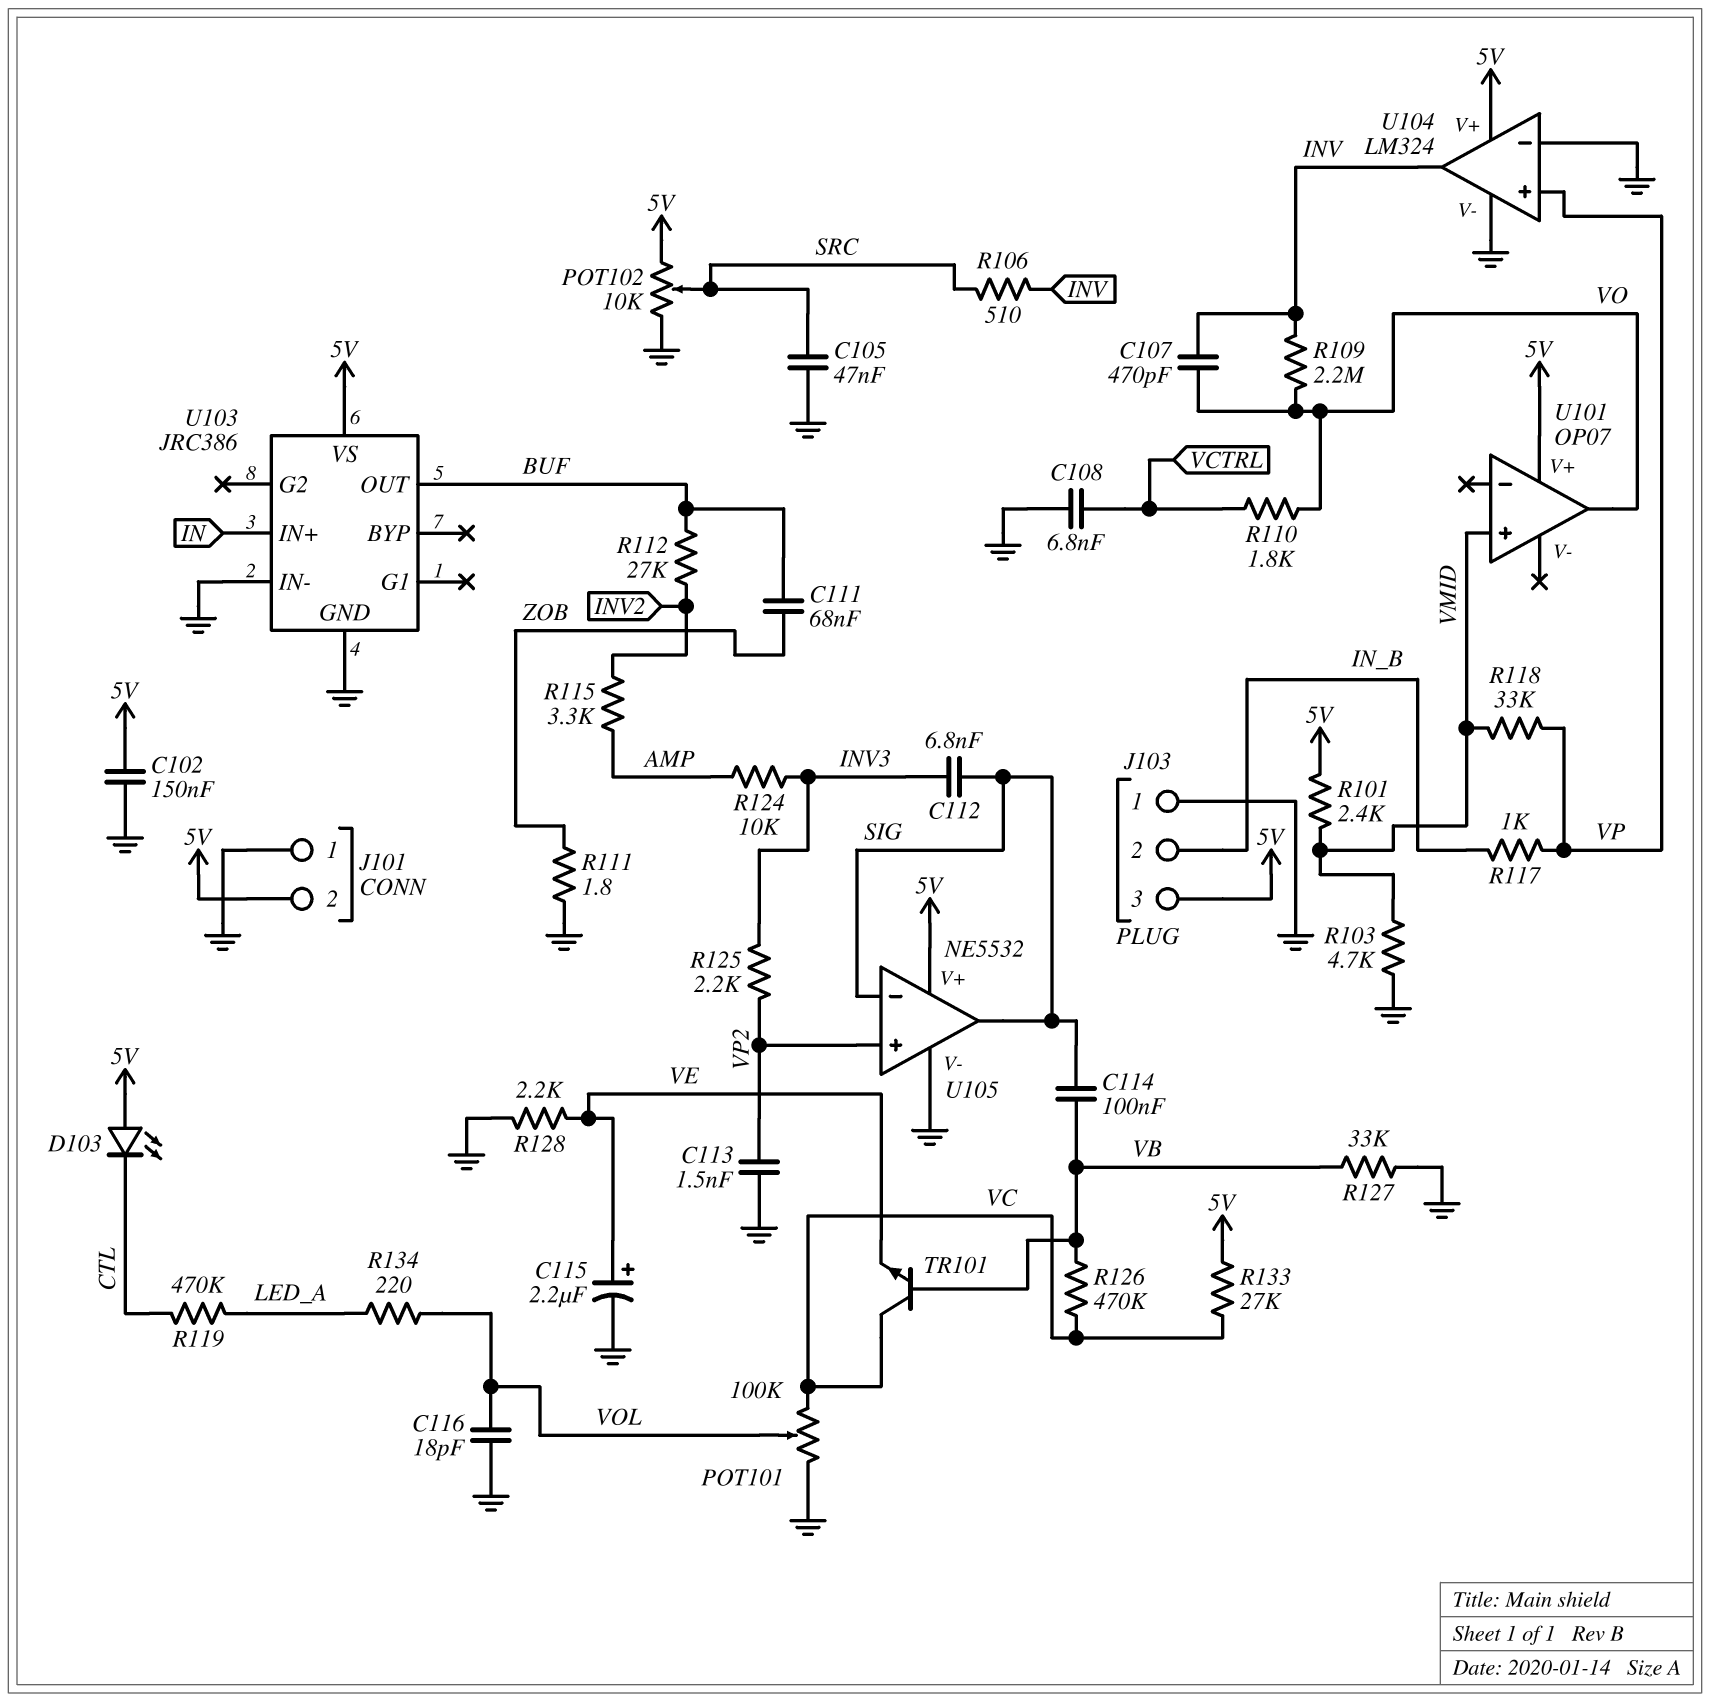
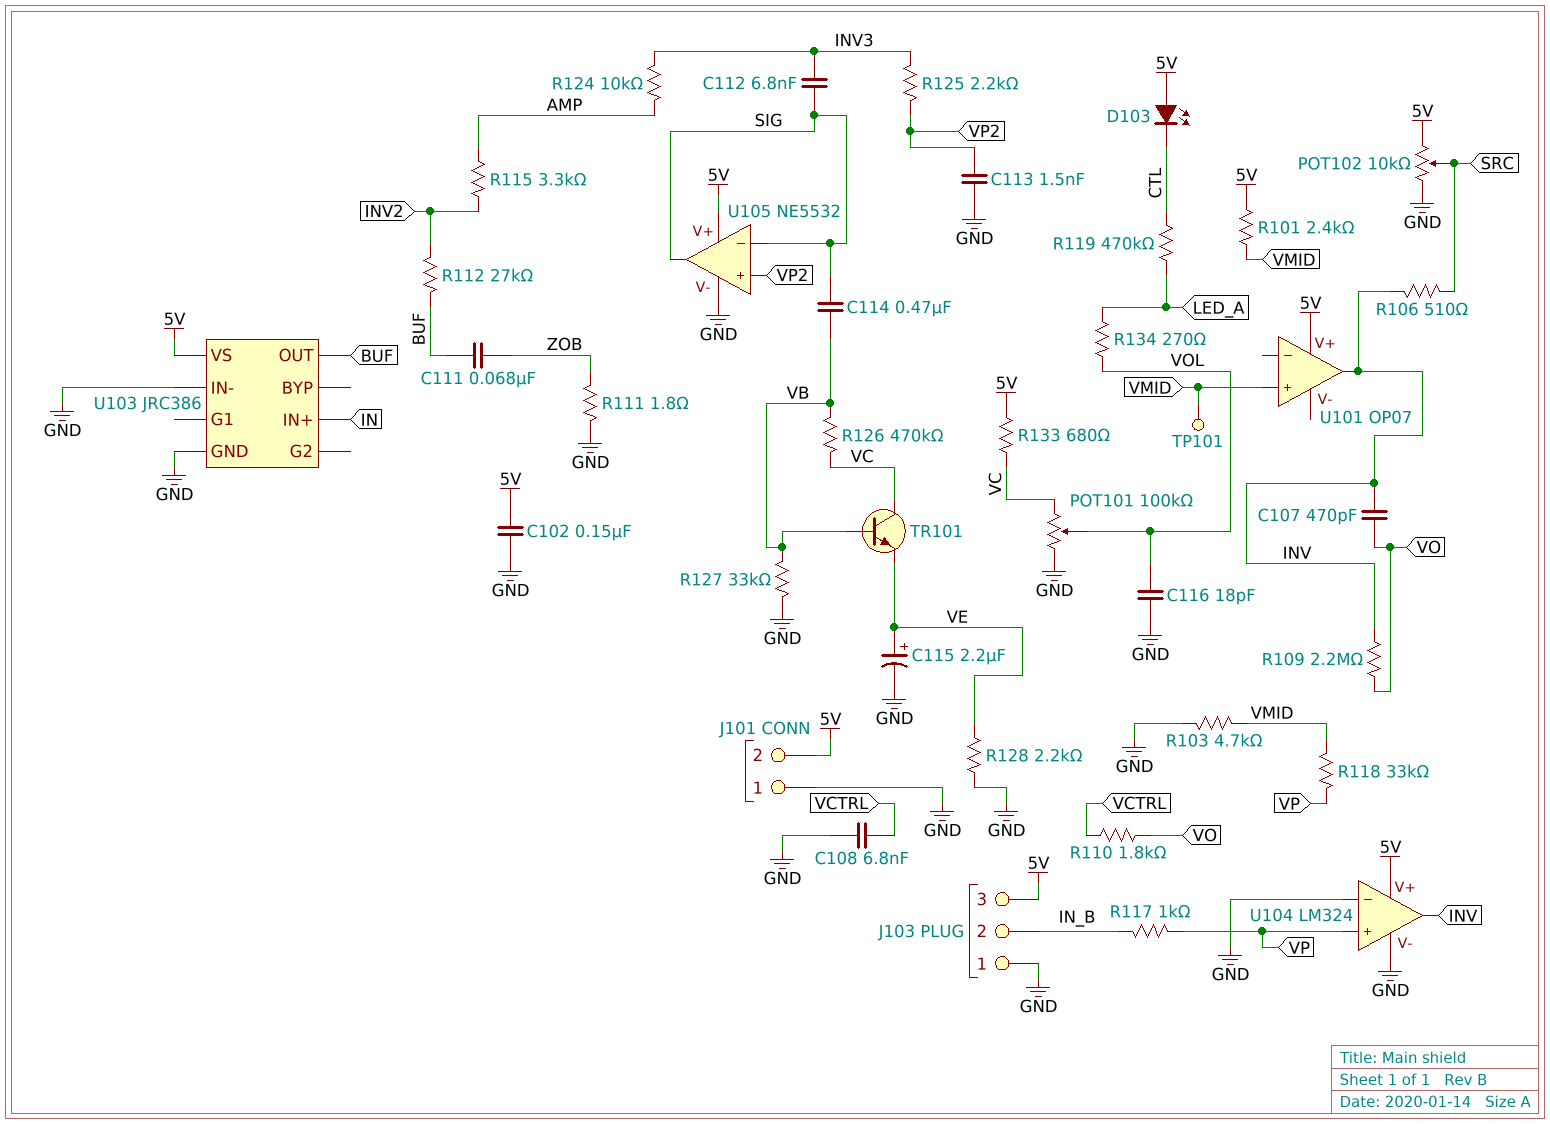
C105: 47nF (GND, SRC) -> none
C114: 100nF (SIG, VB) -> 470nF (SIG, VB)
R133: 27k (5V, VC) -> 680 (5V, VC)
R134: 220 (LED_A, VOL) -> 270 (LED_A, VOL)
TP101: none -> test point (VMID)
U101 pin out: VO -> INV

